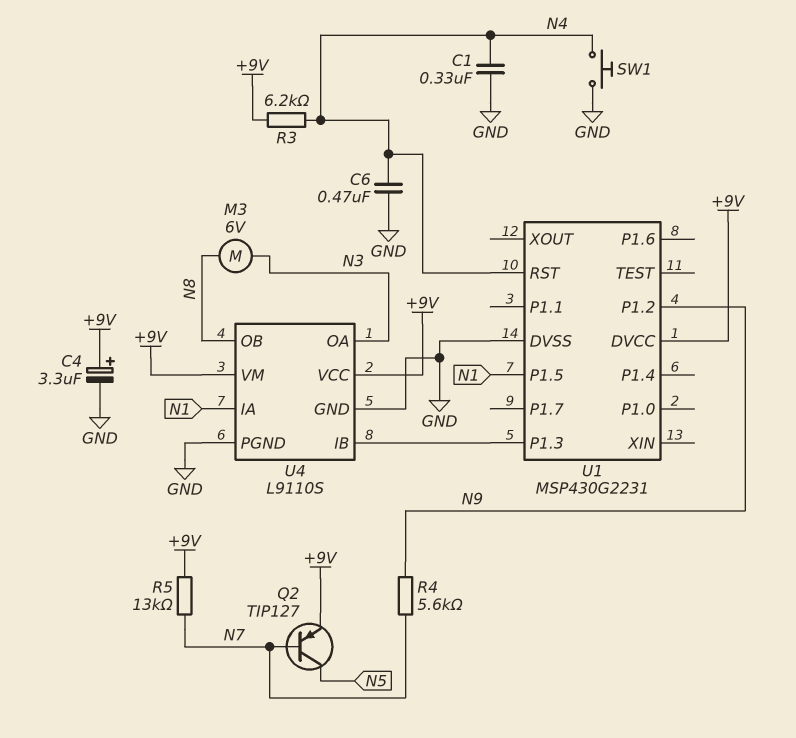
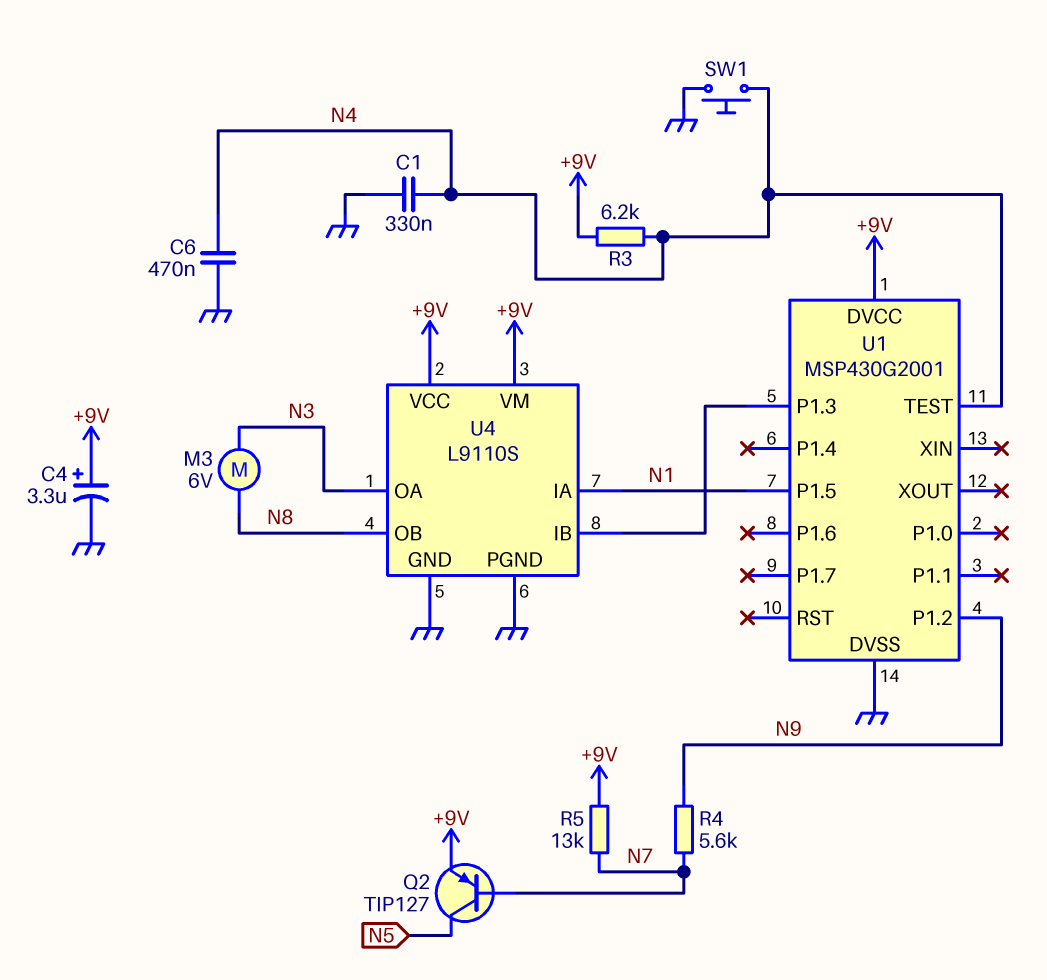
U1: MSP430G2231 -> MSP430G2001
U1 pin RST: N4 -> none
U1 pin TEST: none -> N4

